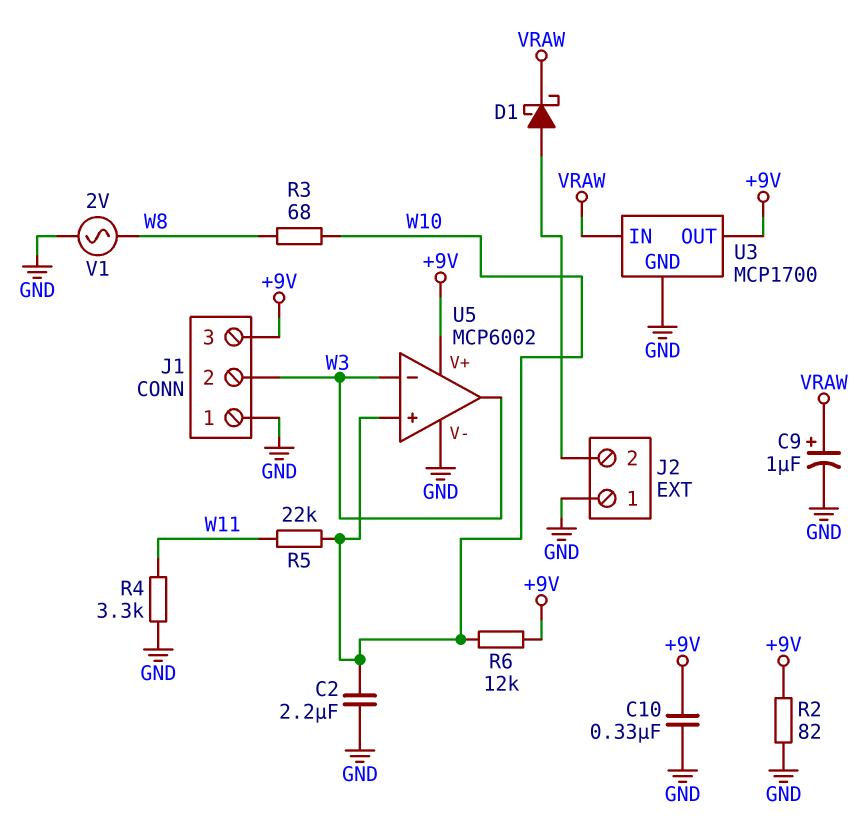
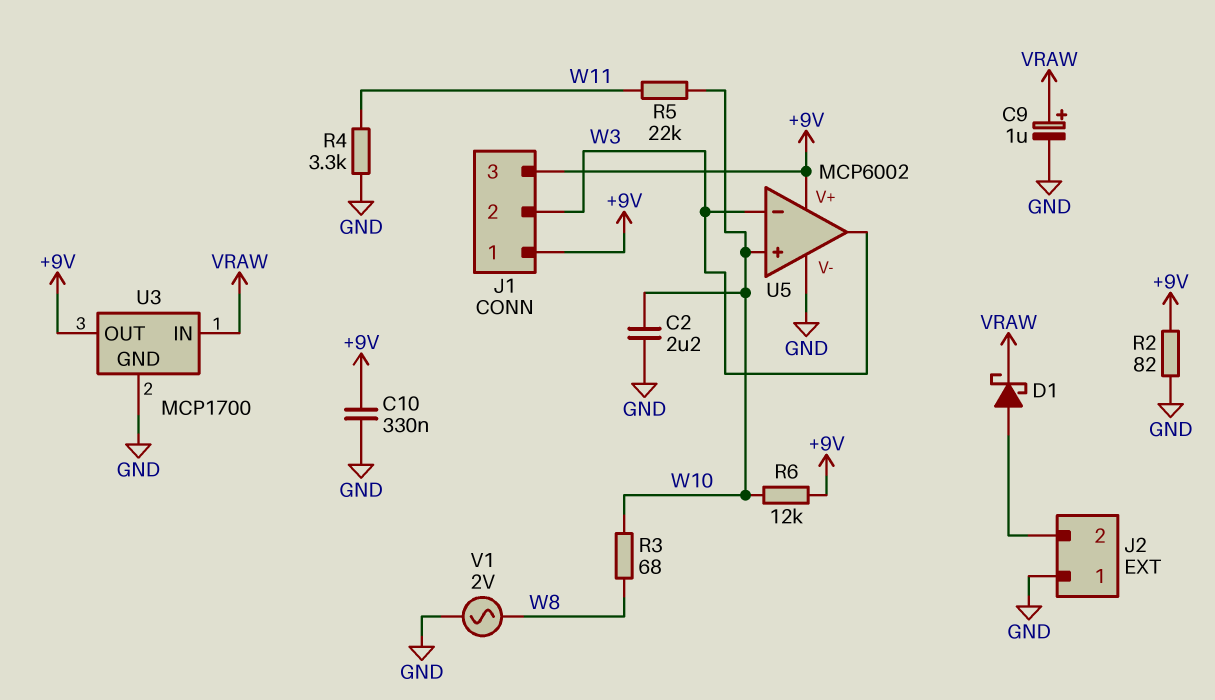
J1 pin 1: GND -> +9V

